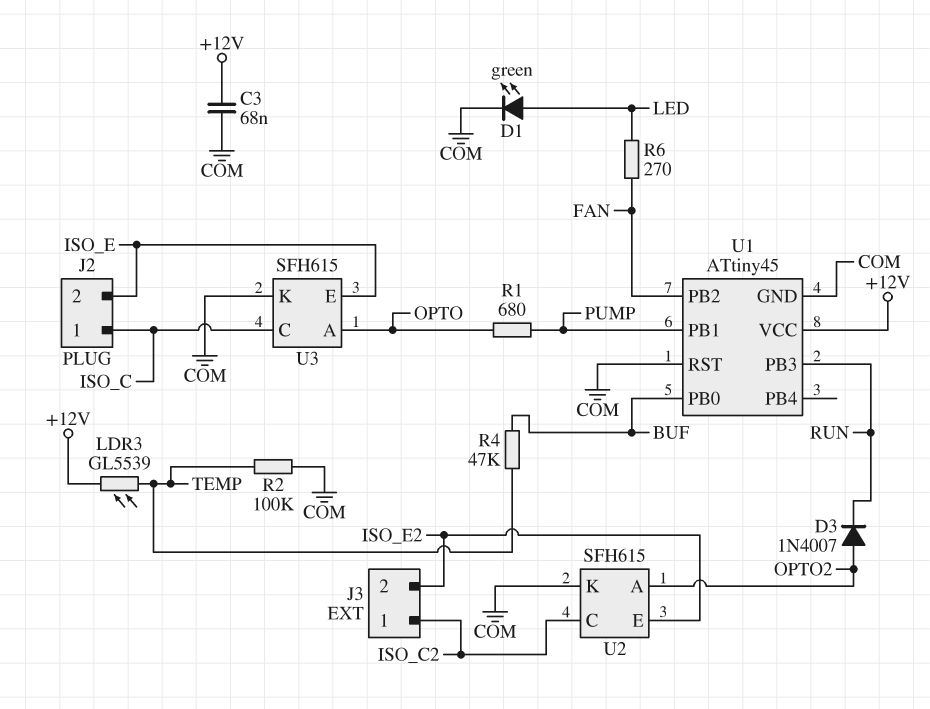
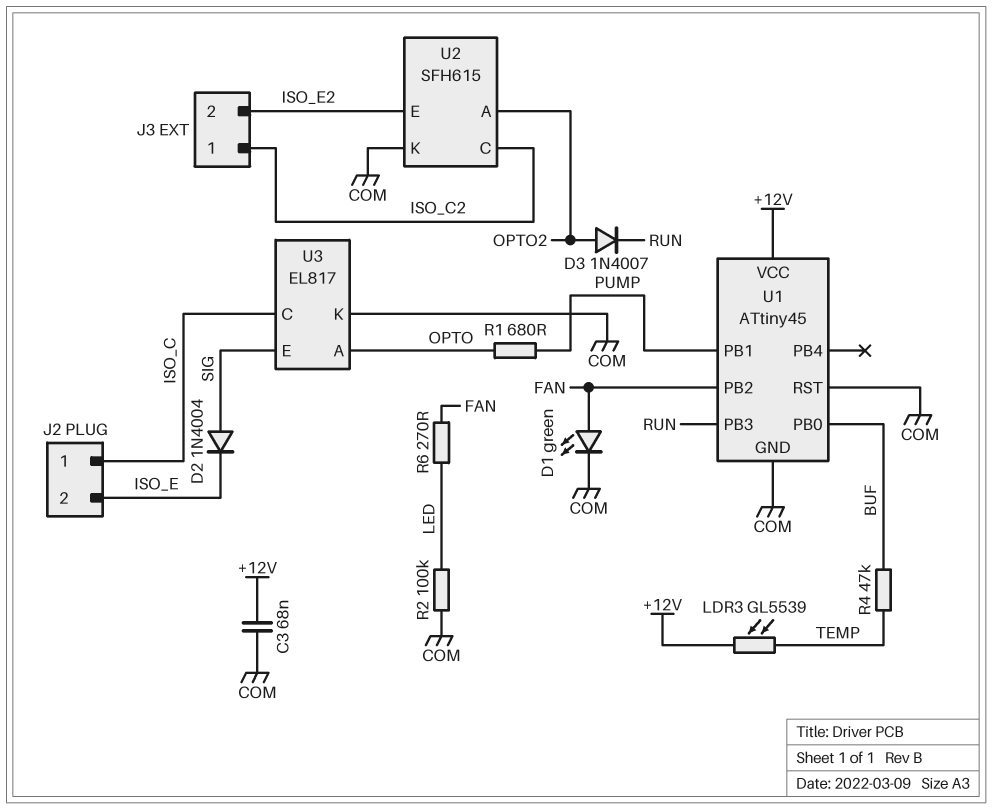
D1: LED green (A LED, K COM) -> LED green (A FAN, K COM)
D2: none -> diode 1N4004 (A SIG, K ISO_E)
R2: 100k (COM, TEMP) -> 100k (COM, LED)
U3: SFH615 -> EL817
U3 pin E: ISO_E -> SIG

